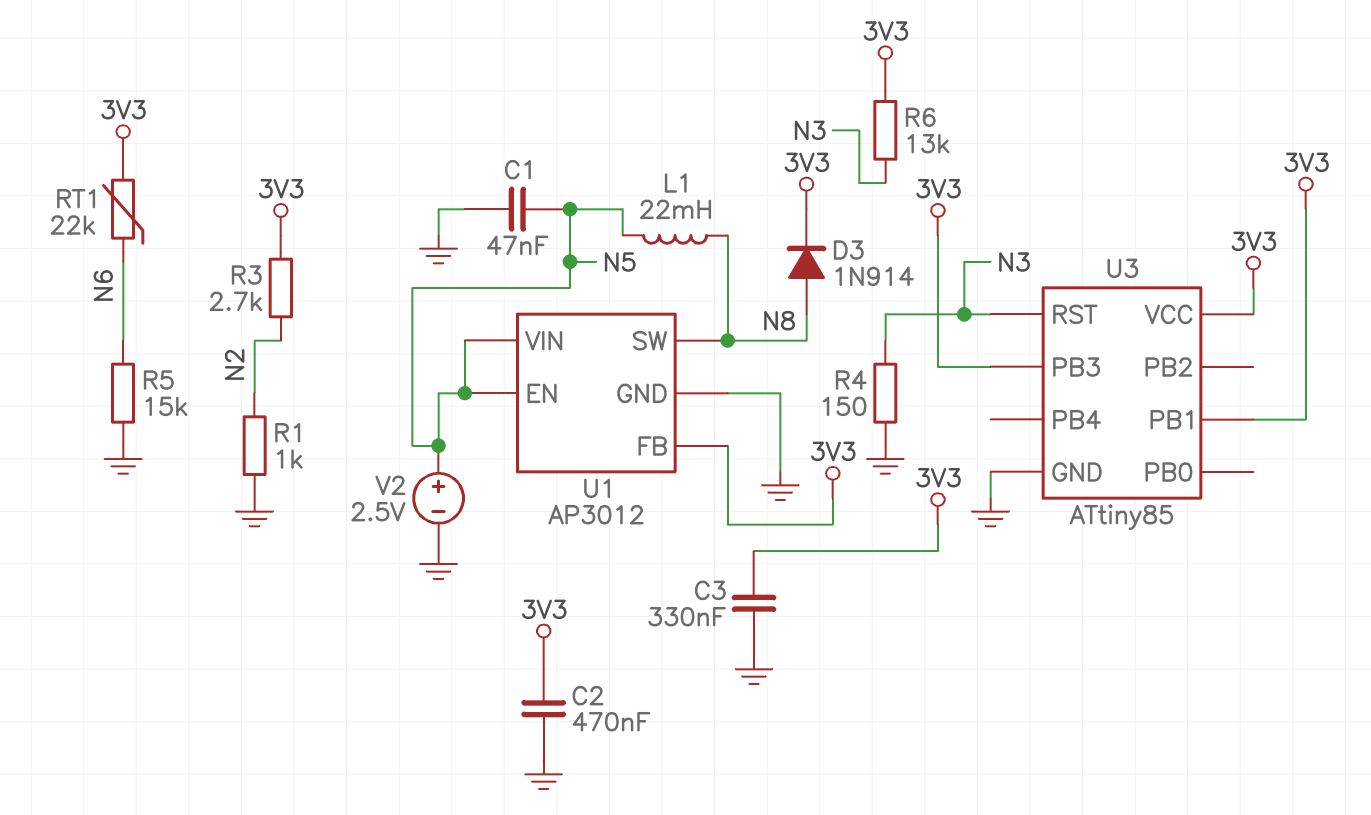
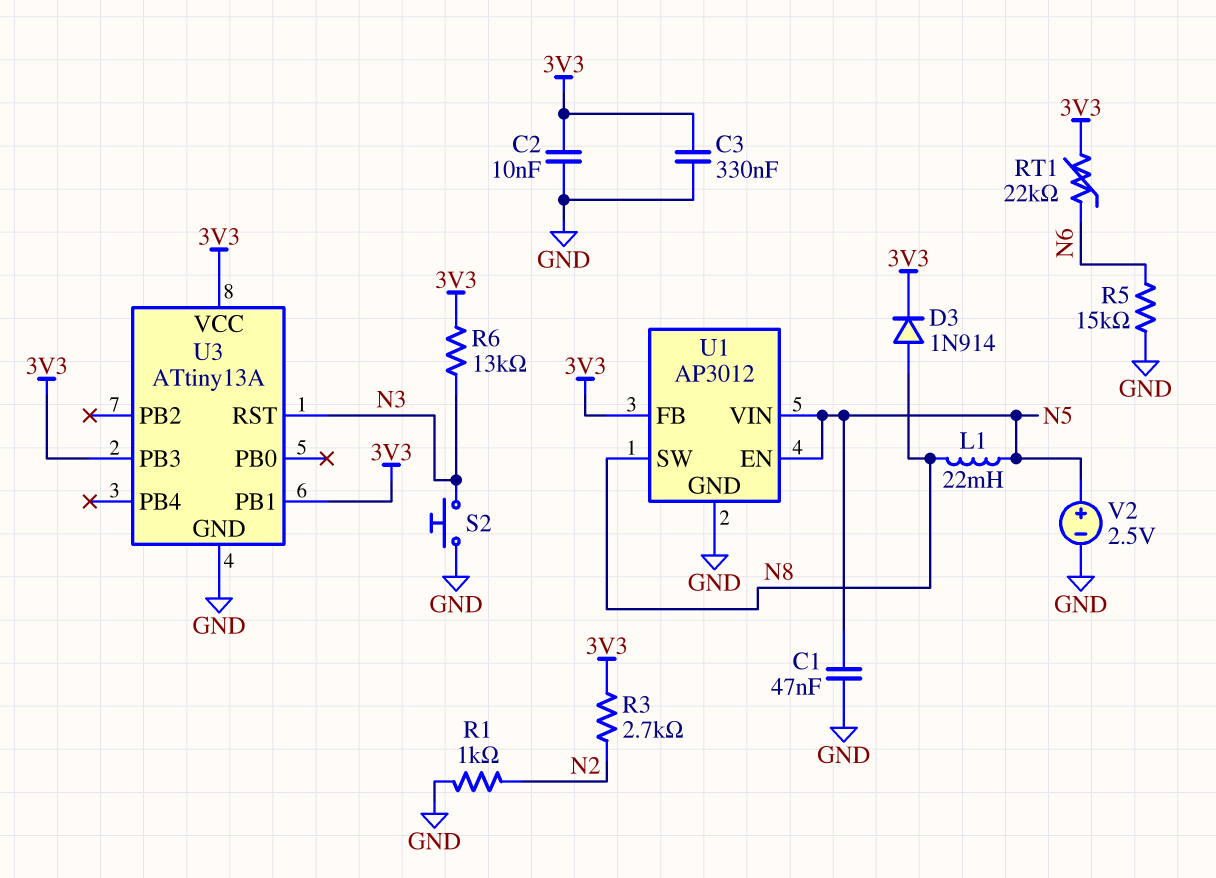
C2: 470nF (3V3, GND) -> 10nF (3V3, GND)
R4: 150 (GND, N3) -> none
S2: none -> button (GND, N3)
U3: ATtiny85 -> ATtiny13A

